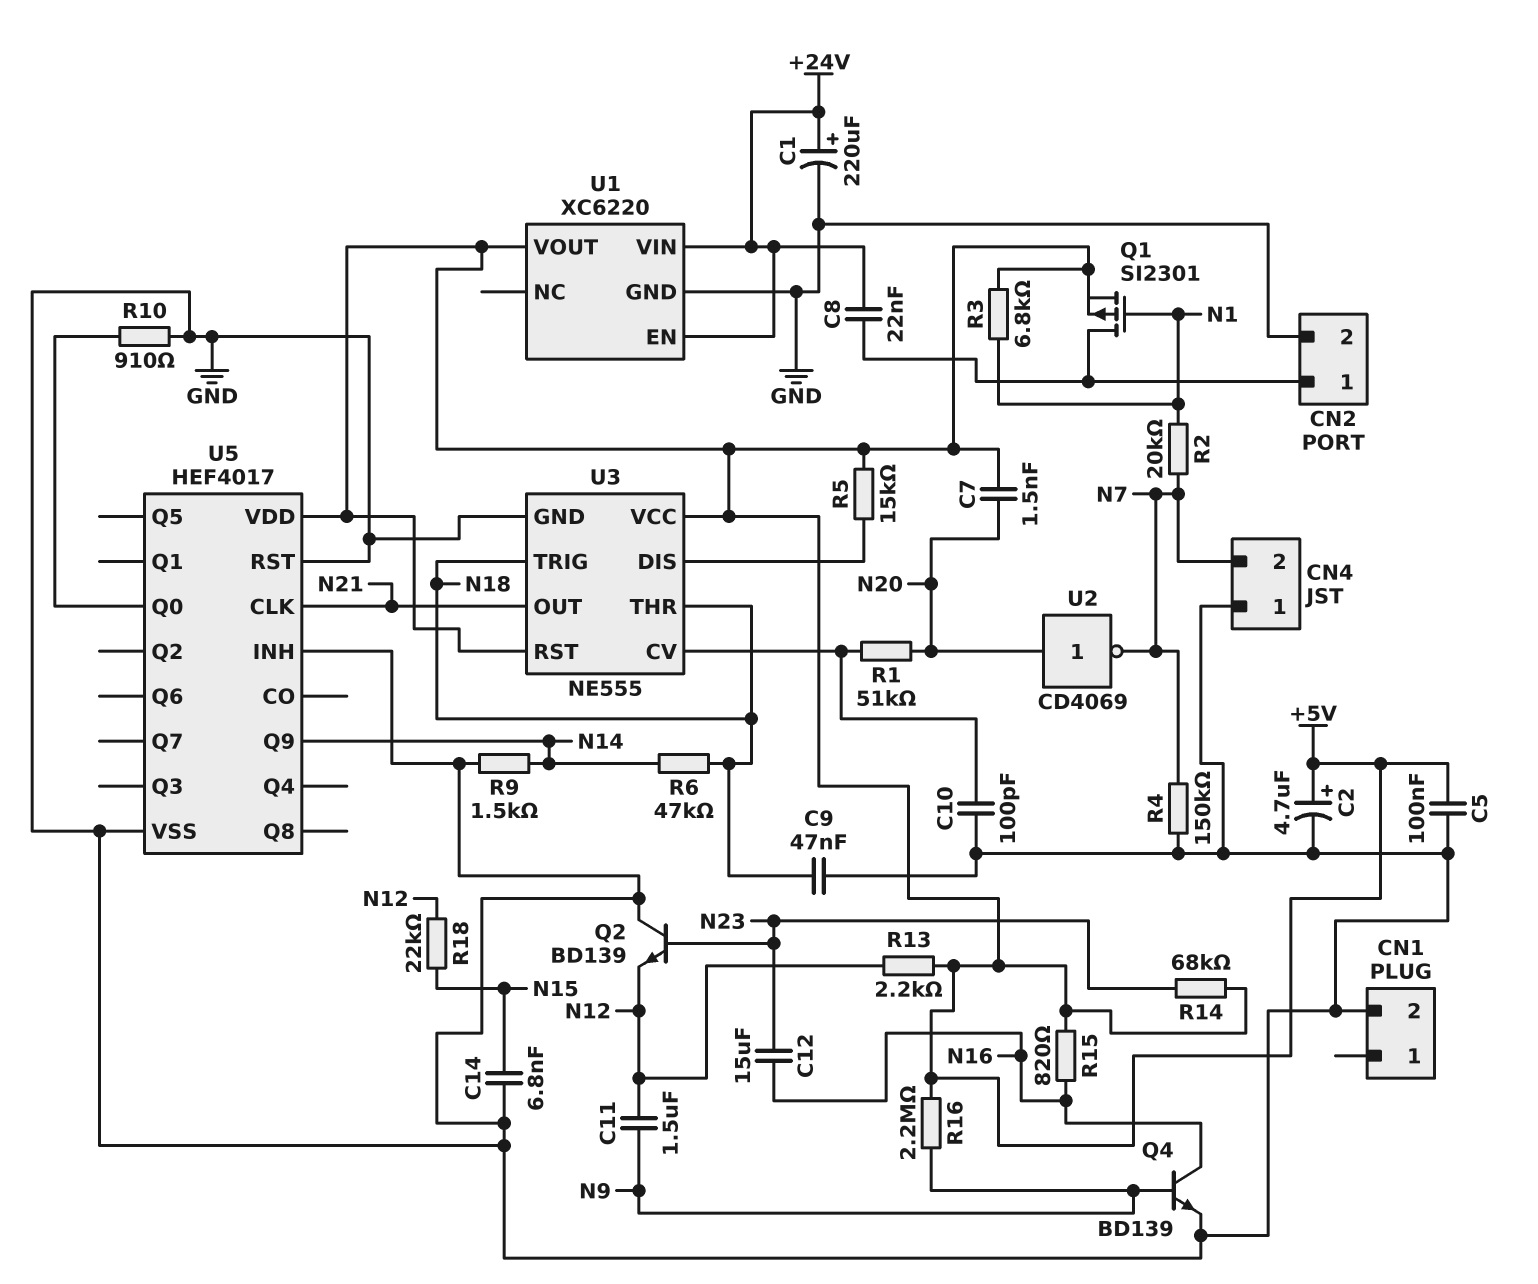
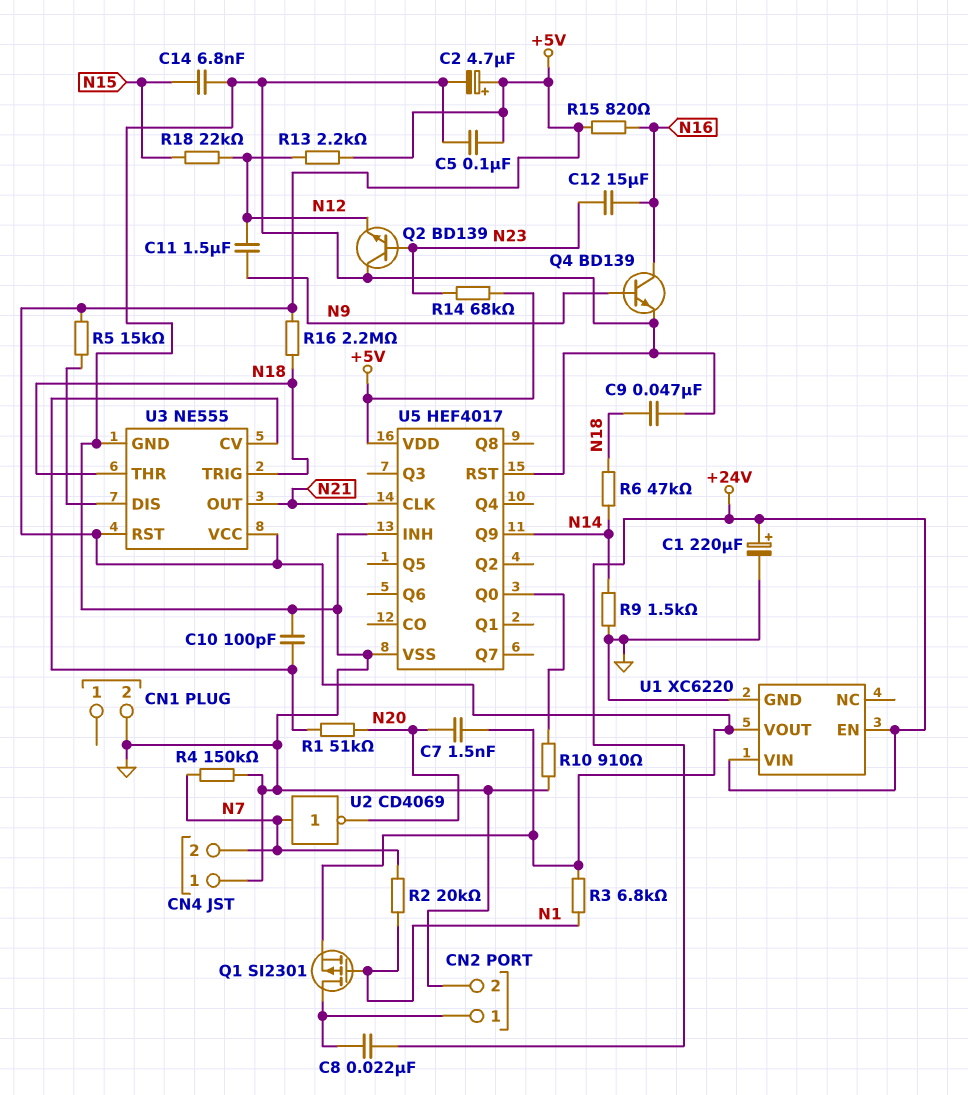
R16: 2.2M (+5V, N9) -> 2.2M (+5V, N18)
U2: NOT CD4069 (in N20, out N7) -> NOT CD4069 (in N7, out N20)

